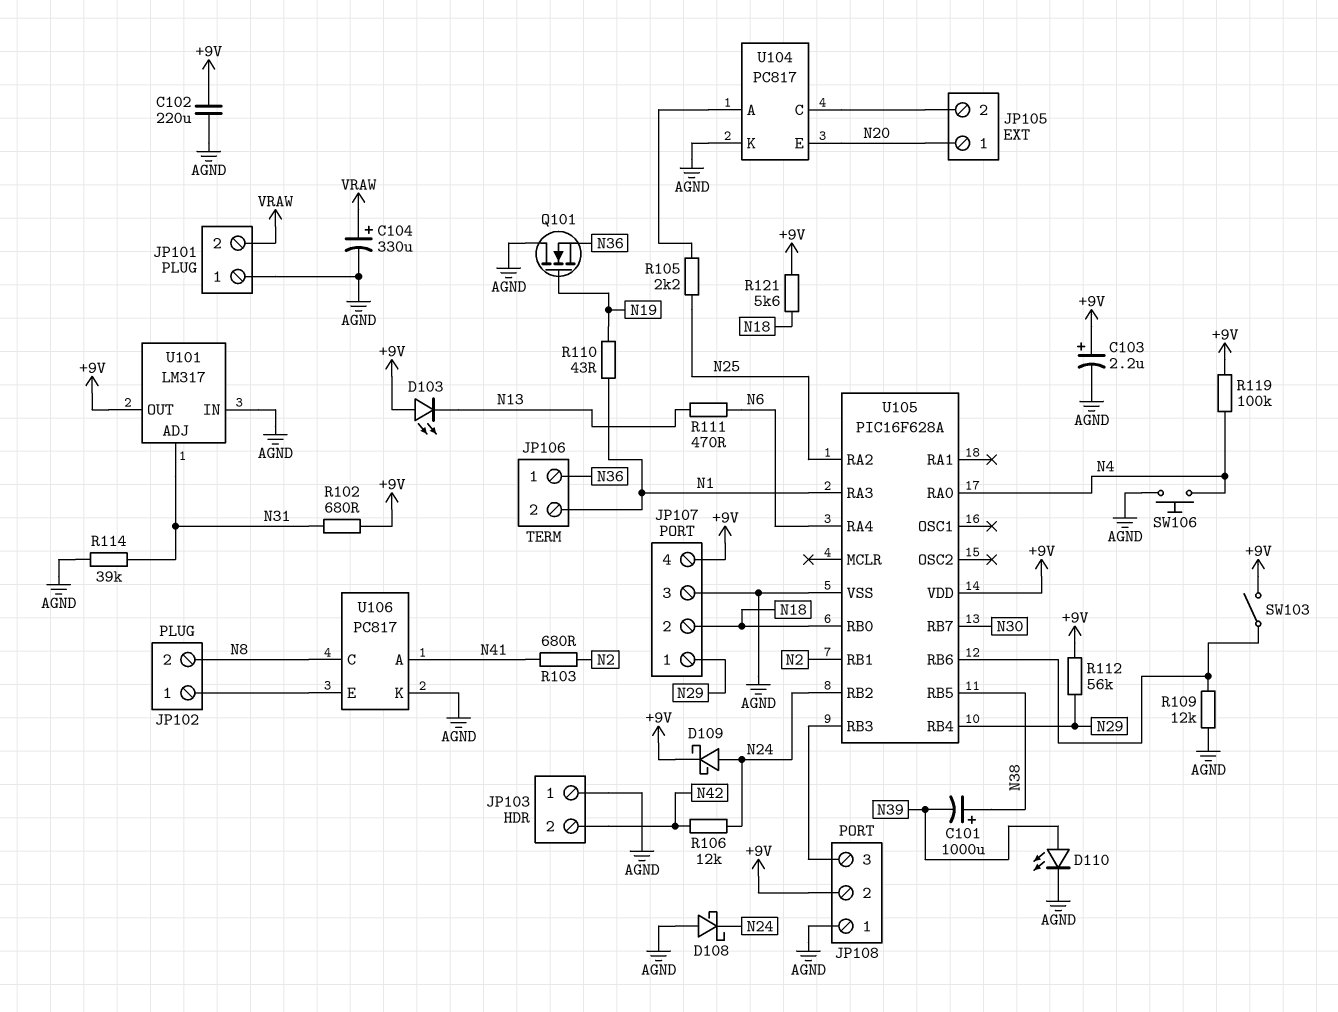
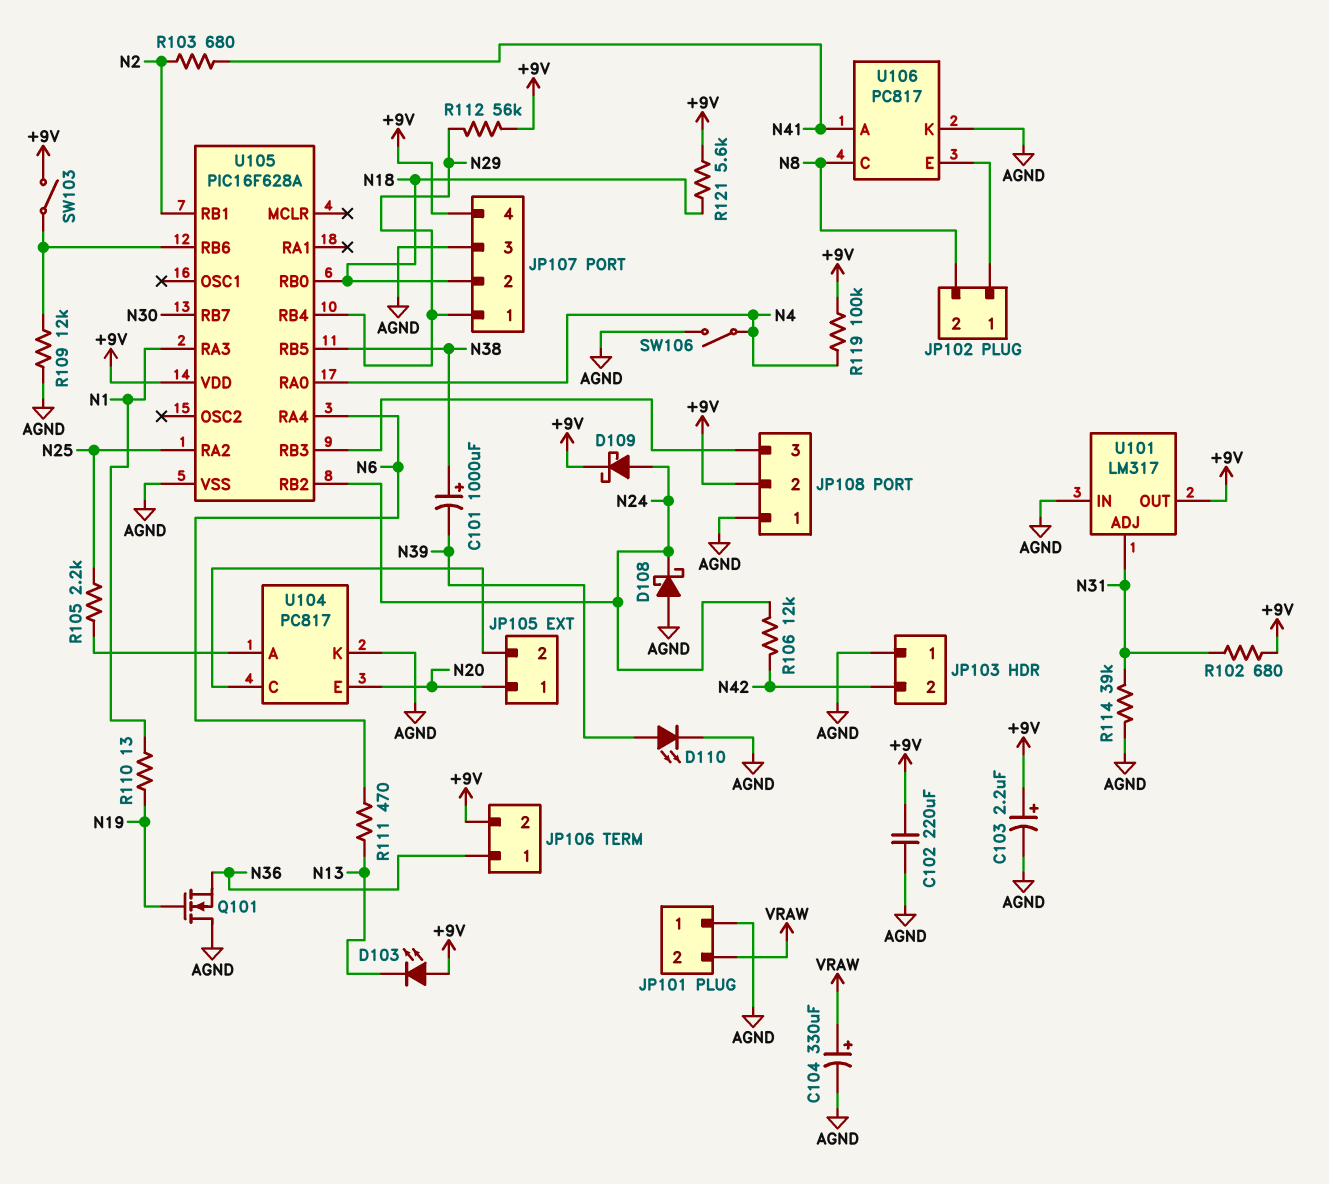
JP106 pin 2: N1 -> +9V
R110: 43 (N1, N19) -> 13 (N1, N19)
SW106: button (AGND, N4) -> switch (AGND, N4)

